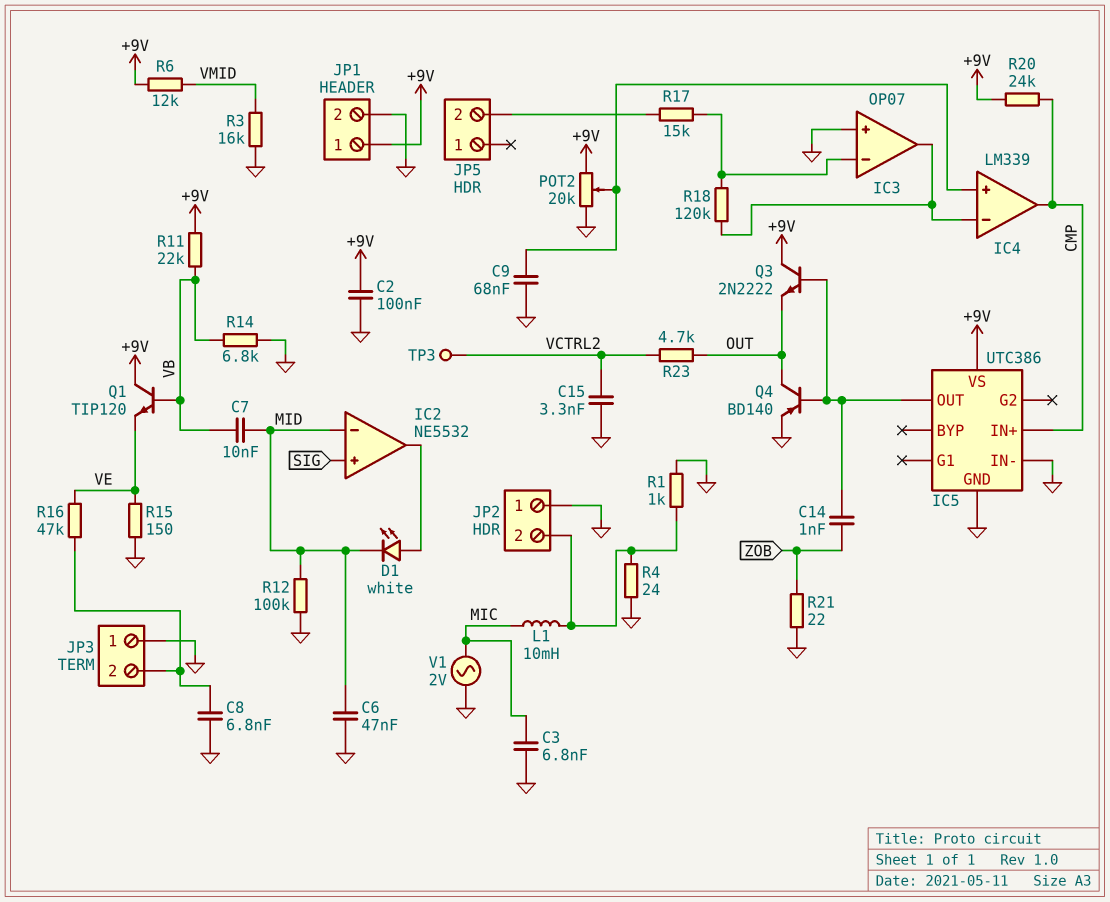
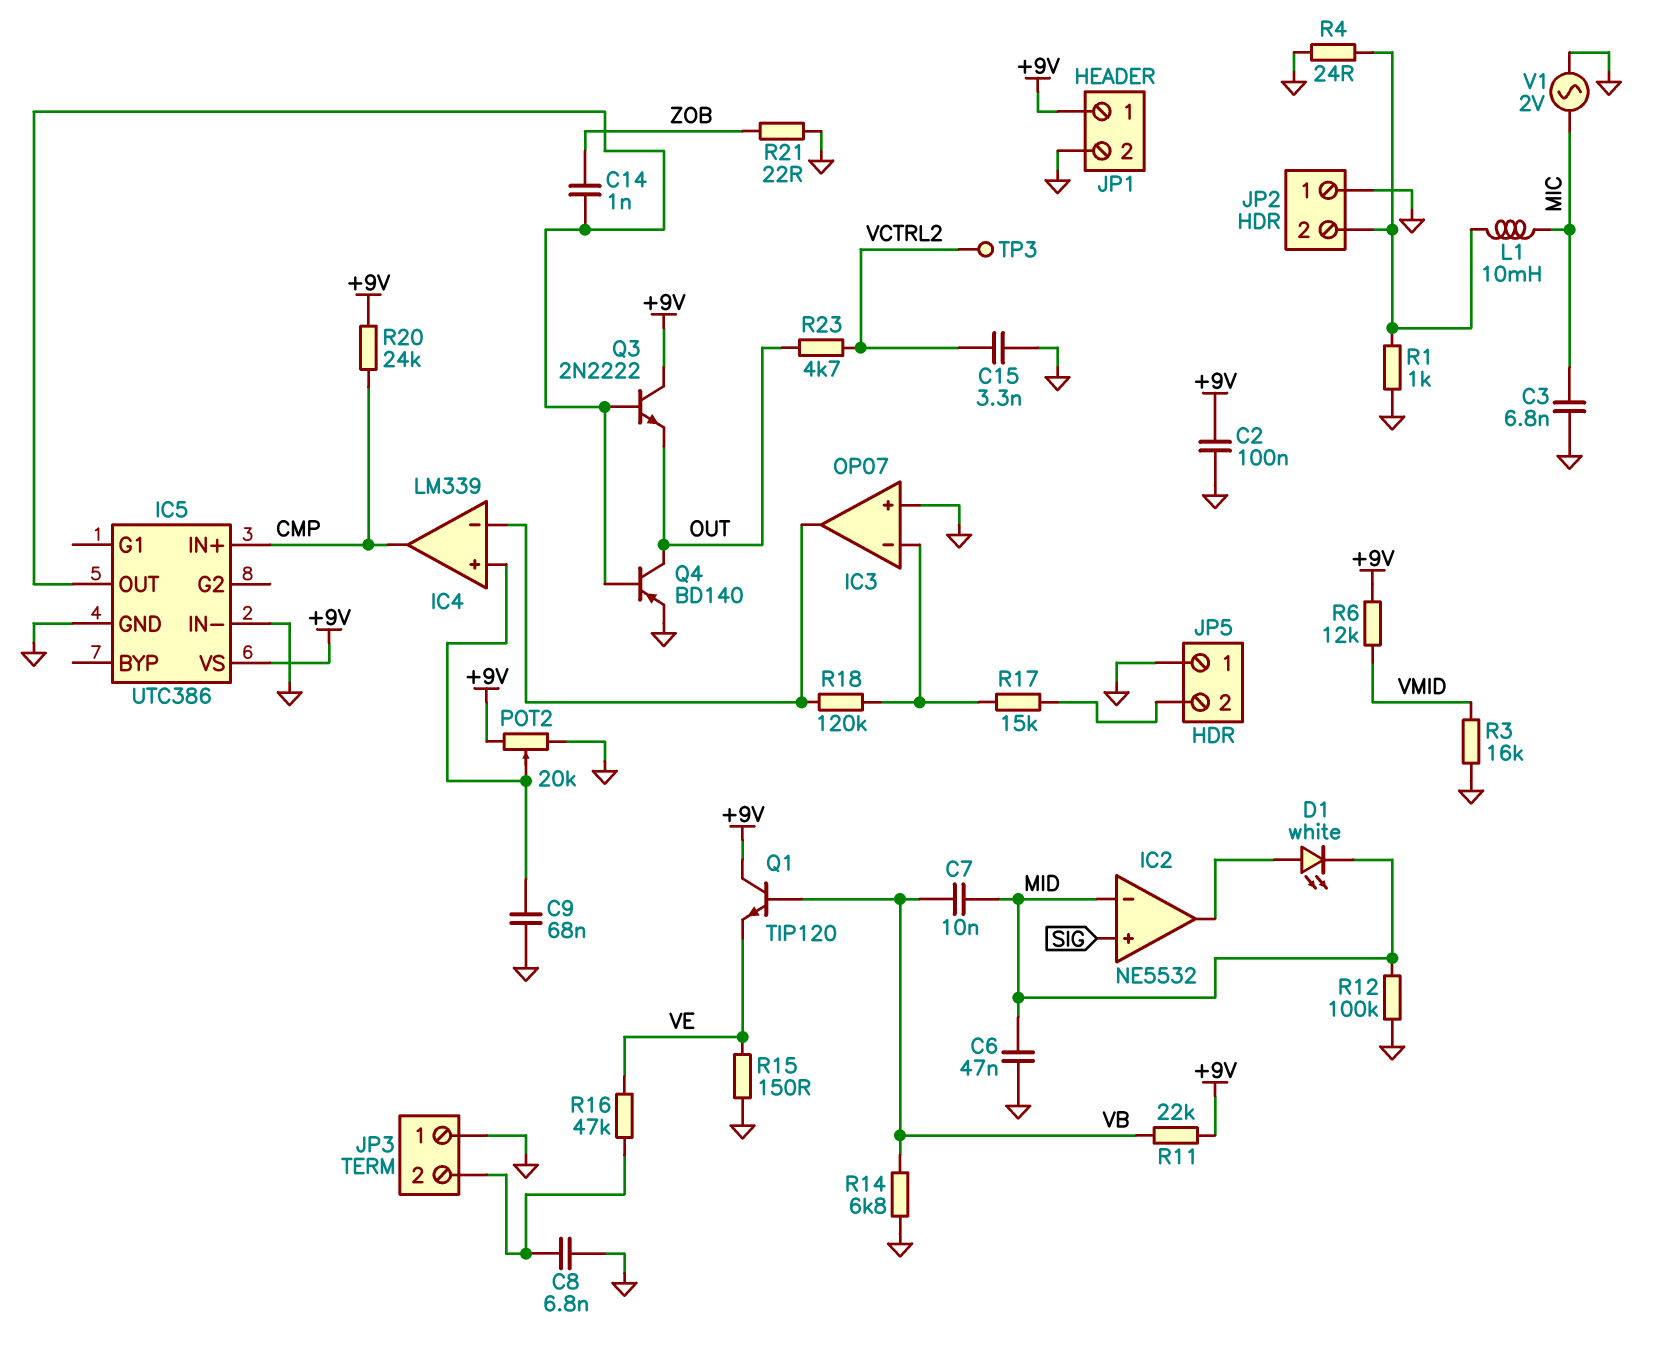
JP5 pin 1: none -> GND

